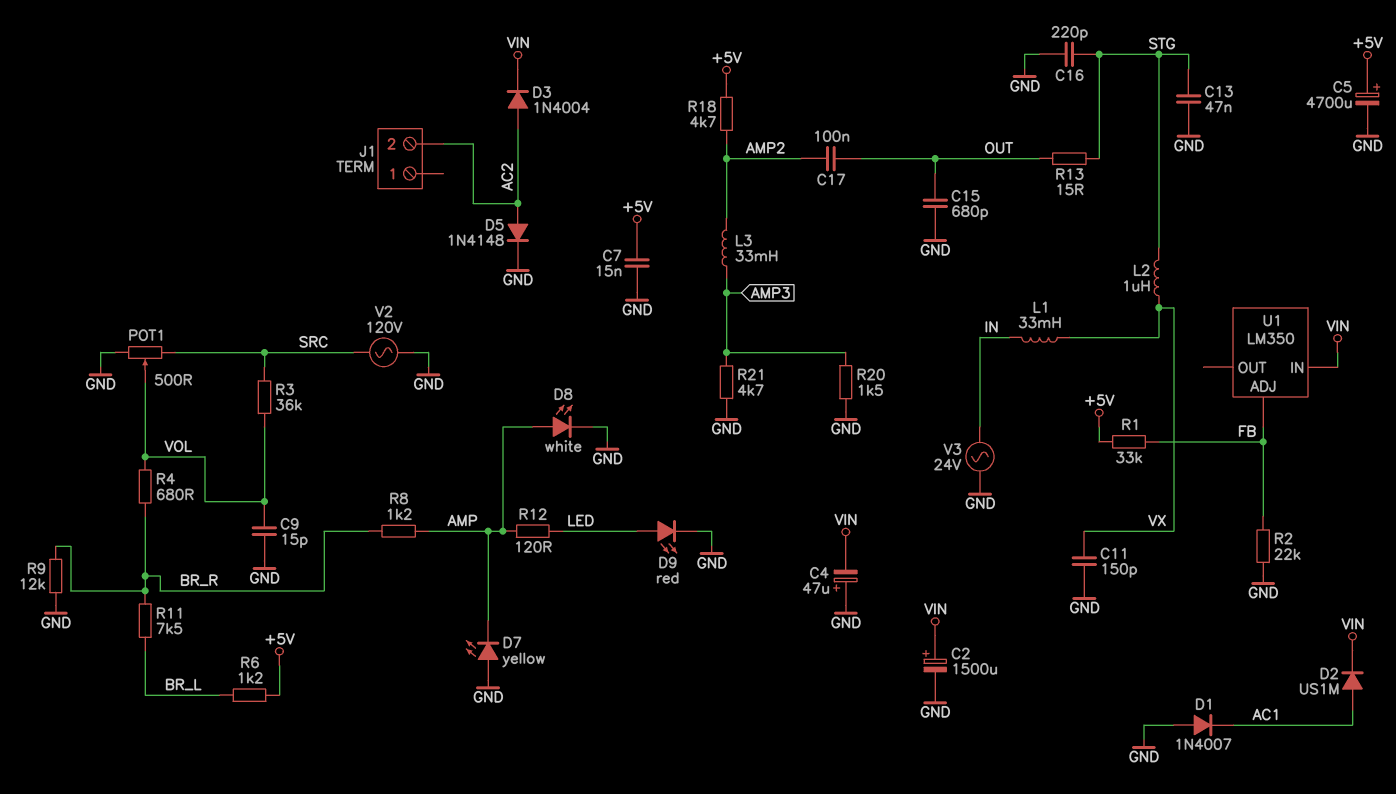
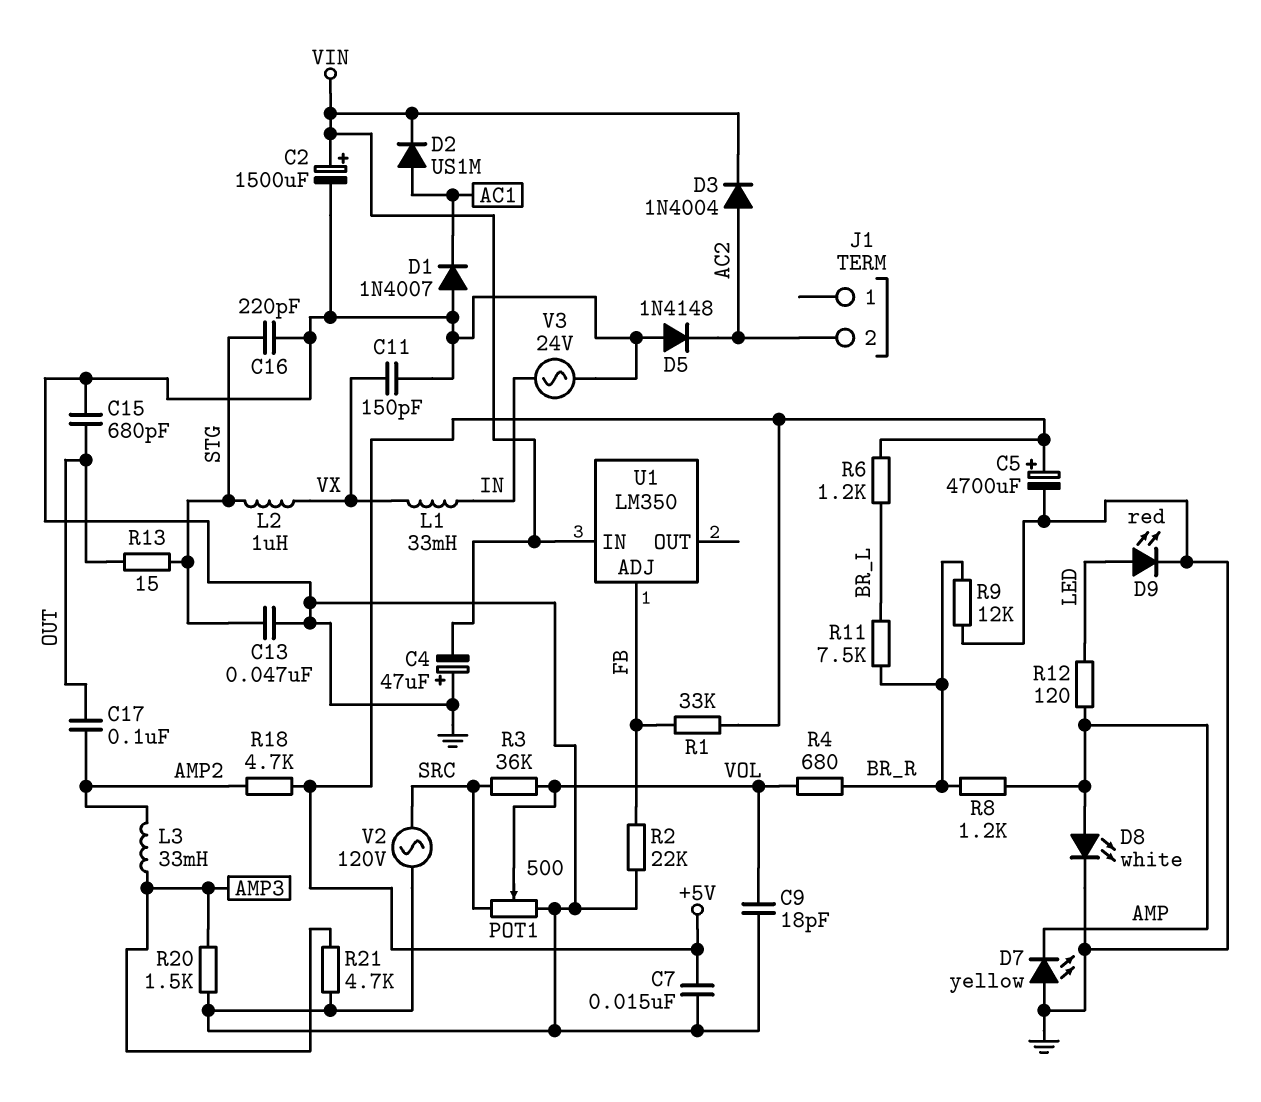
C9: 15pF (GND, VOL) -> 18pF (GND, VOL)
D5: diode 1N4148 (A AC2, K GND) -> diode 1N4148 (A GND, K AC2)

